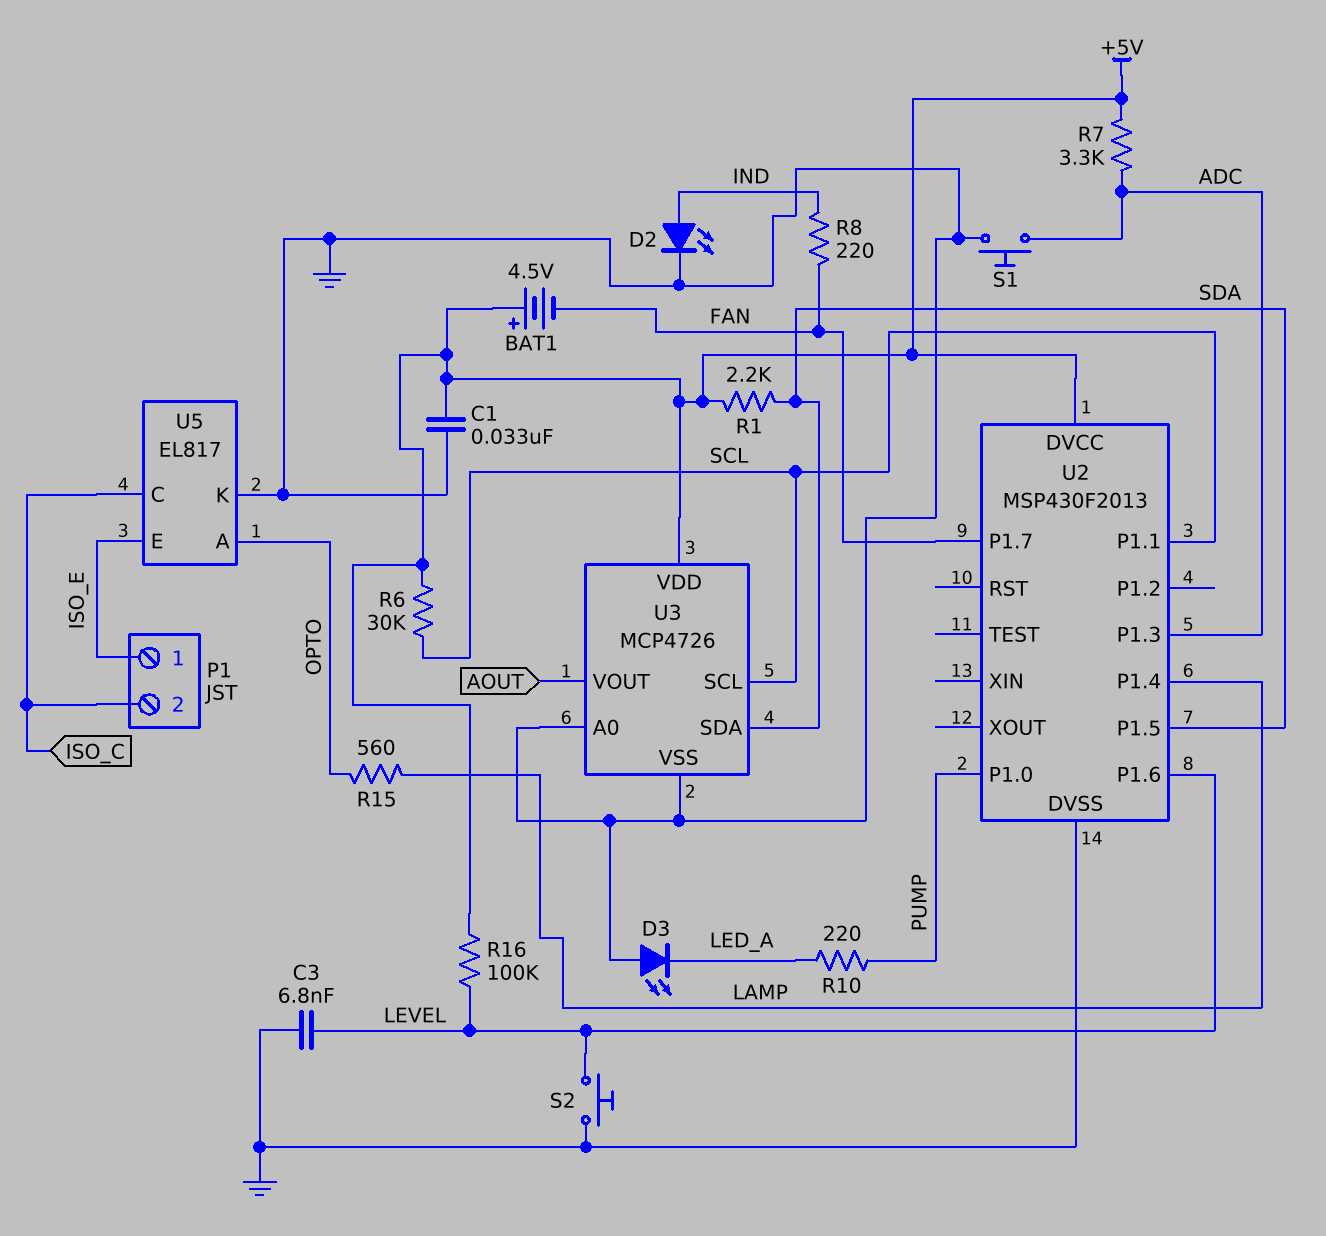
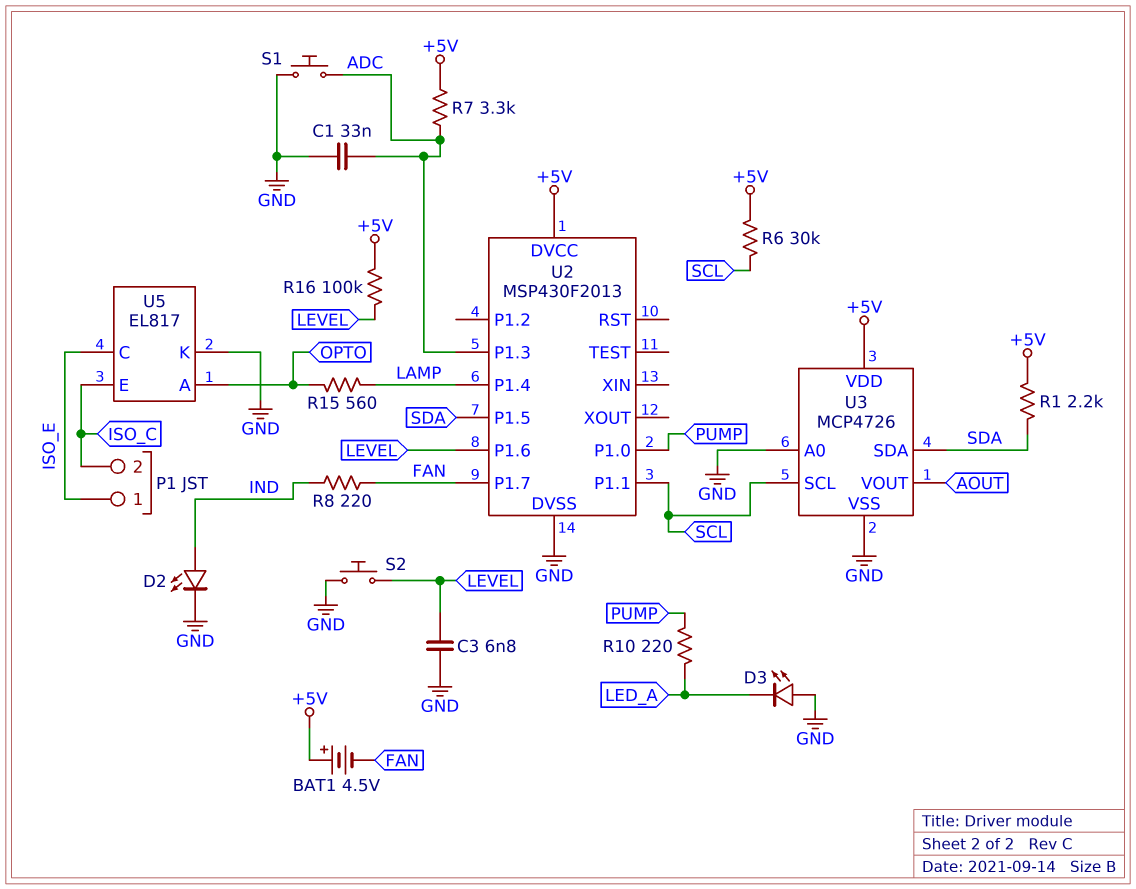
C1: 33nF (+5V, GND) -> 33nF (ADC, GND)
U5 pin C: ISO_C -> ISO_E
U5 pin E: ISO_E -> ISO_C

